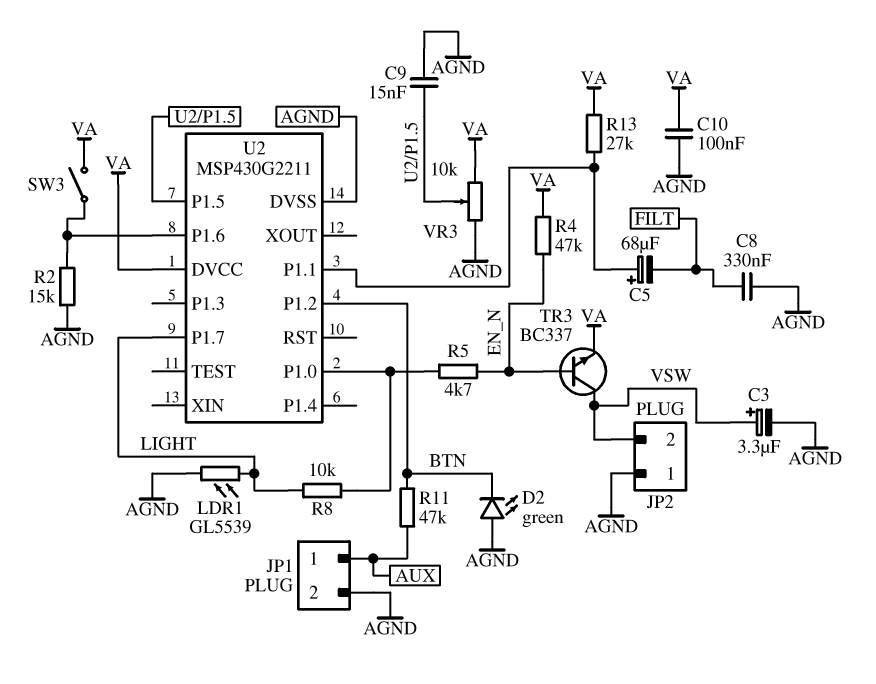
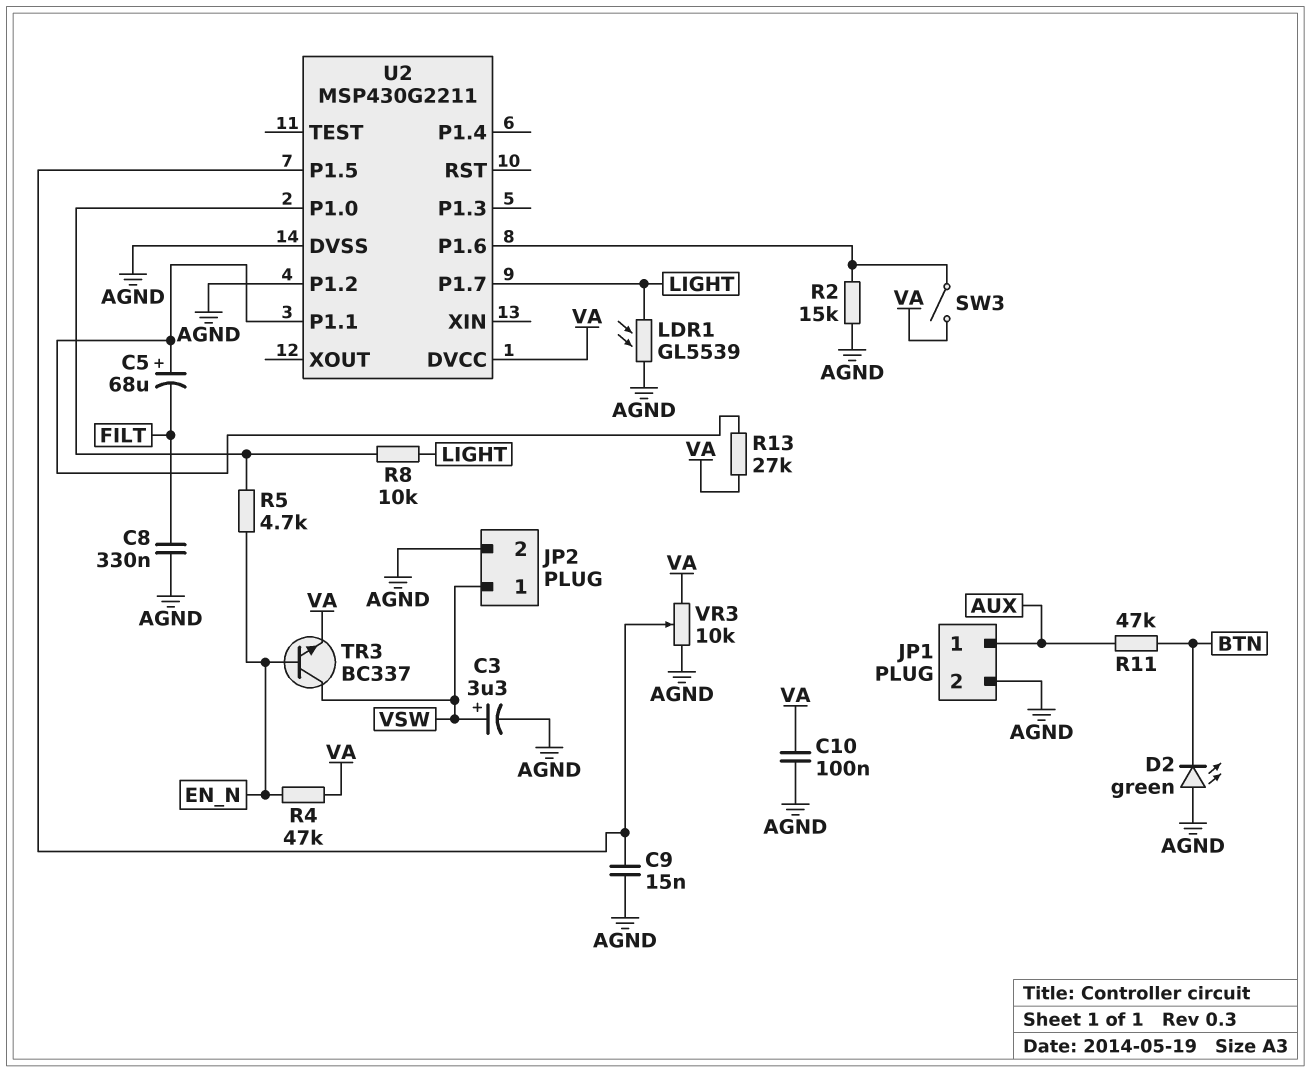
JP2 pin 1: AGND -> VSW
JP2 pin 2: VSW -> AGND
U2 pin P1.2: BTN -> AGND

